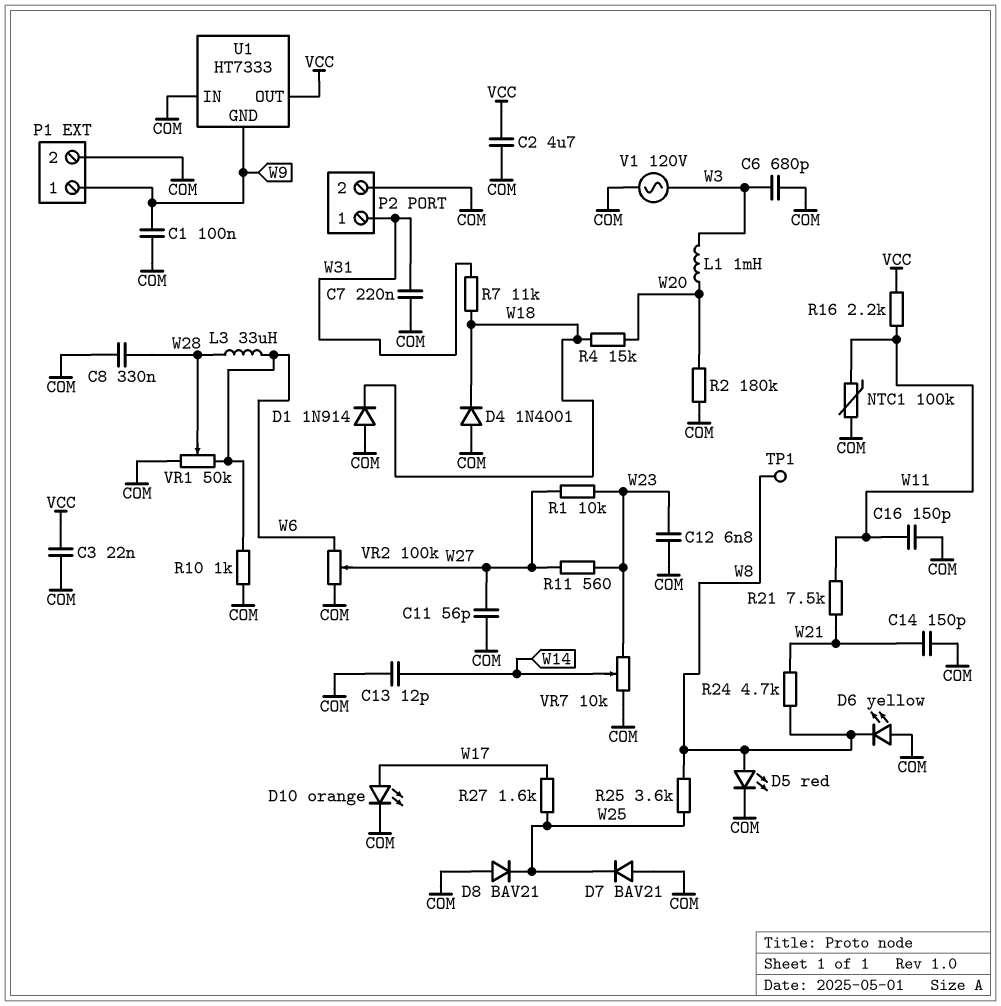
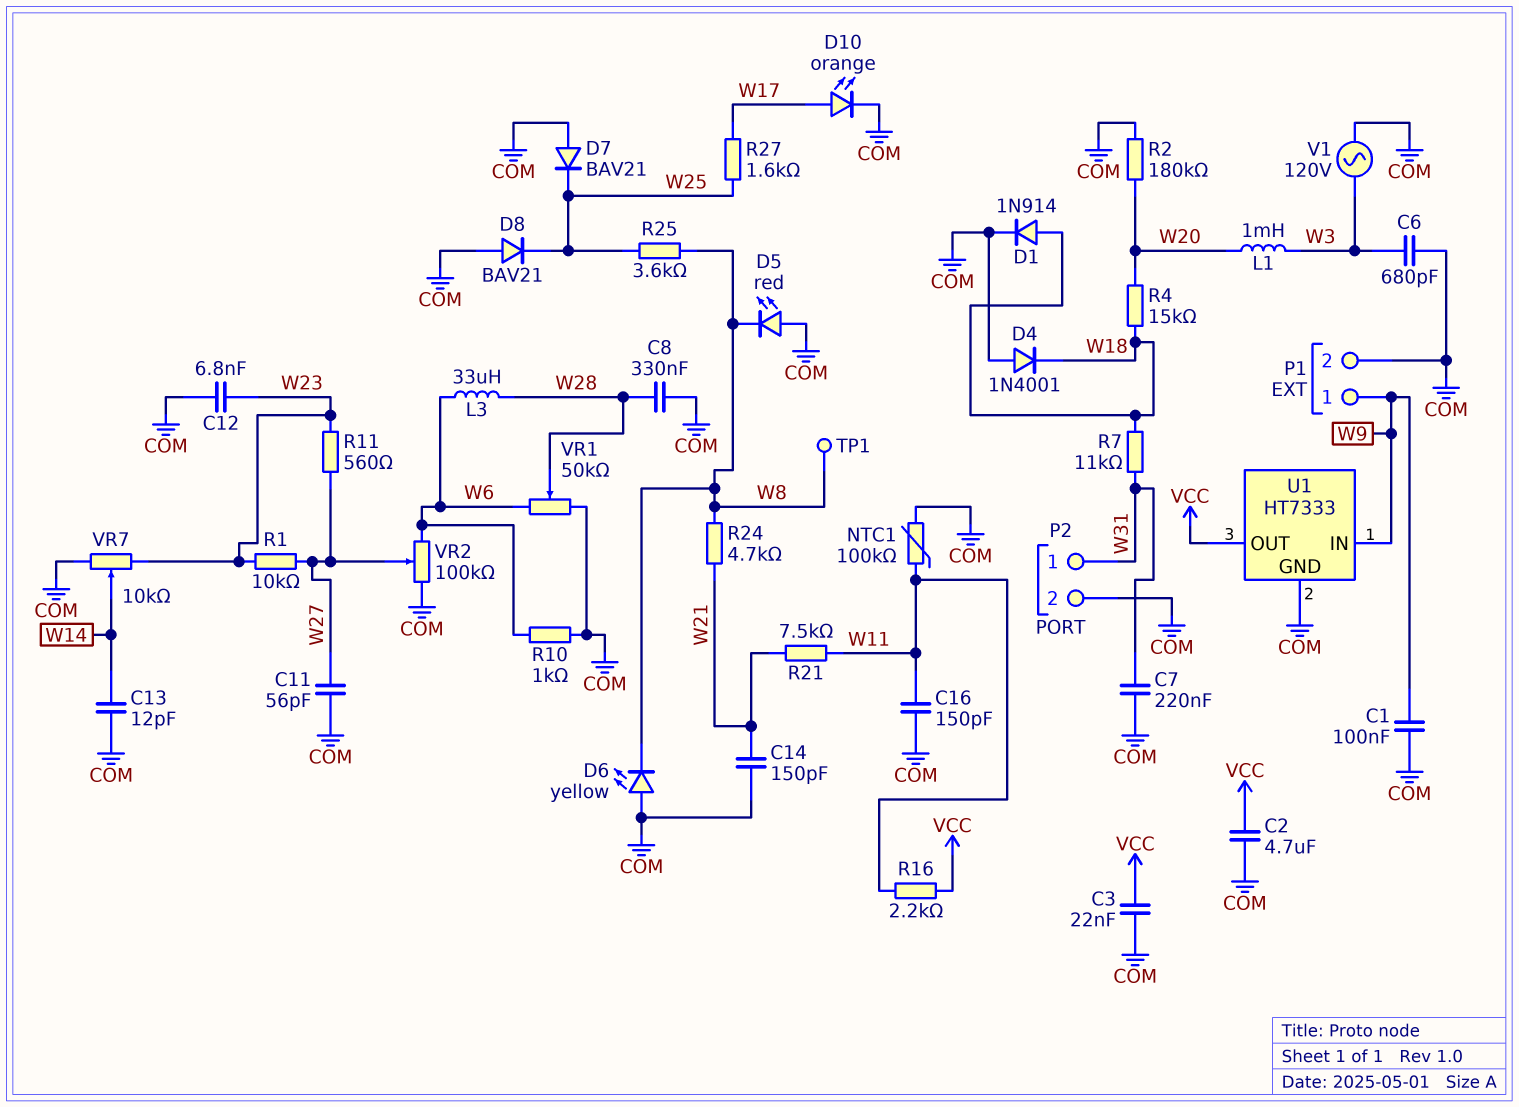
D1: diode 1N914 (A COM, K W18) -> diode 1N914 (A W18, K COM)
D5: LED red (A W8, K COM) -> LED red (A COM, K W8)
U1 pin GND: W9 -> COM
U1 pin IN: COM -> W9

